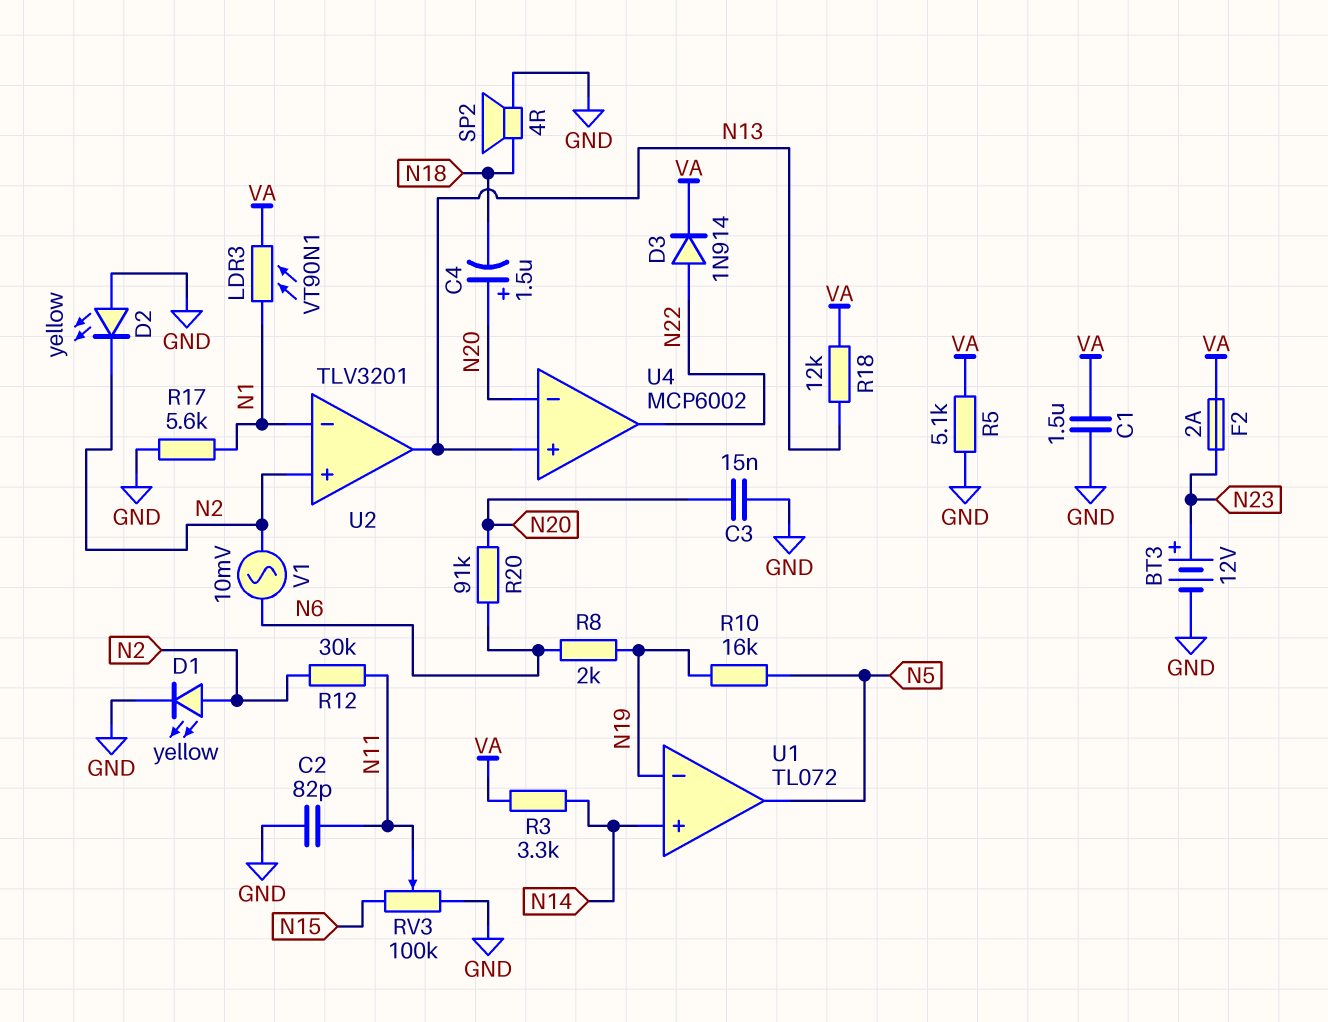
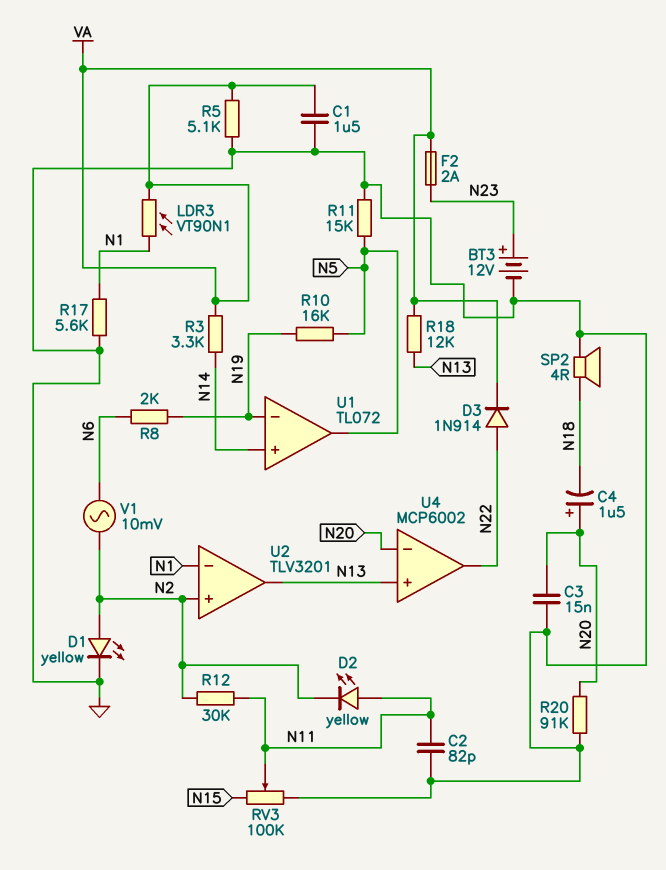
D2: LED yellow (A GND, K N2) -> LED yellow (A N11, K N2)
R11: none -> 15k (GND, N5)
R20: 91k (N6, N20) -> 91k (GND, N20)

